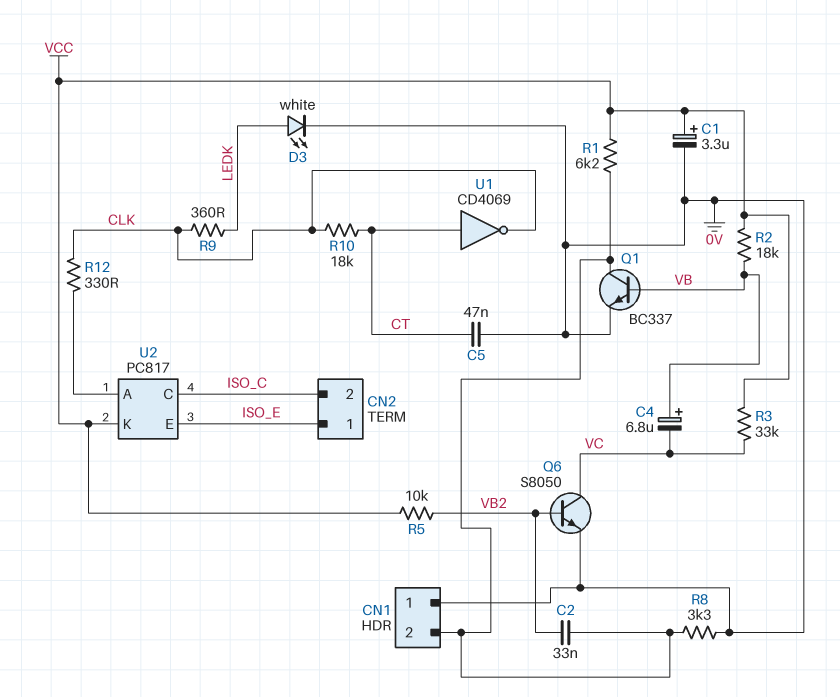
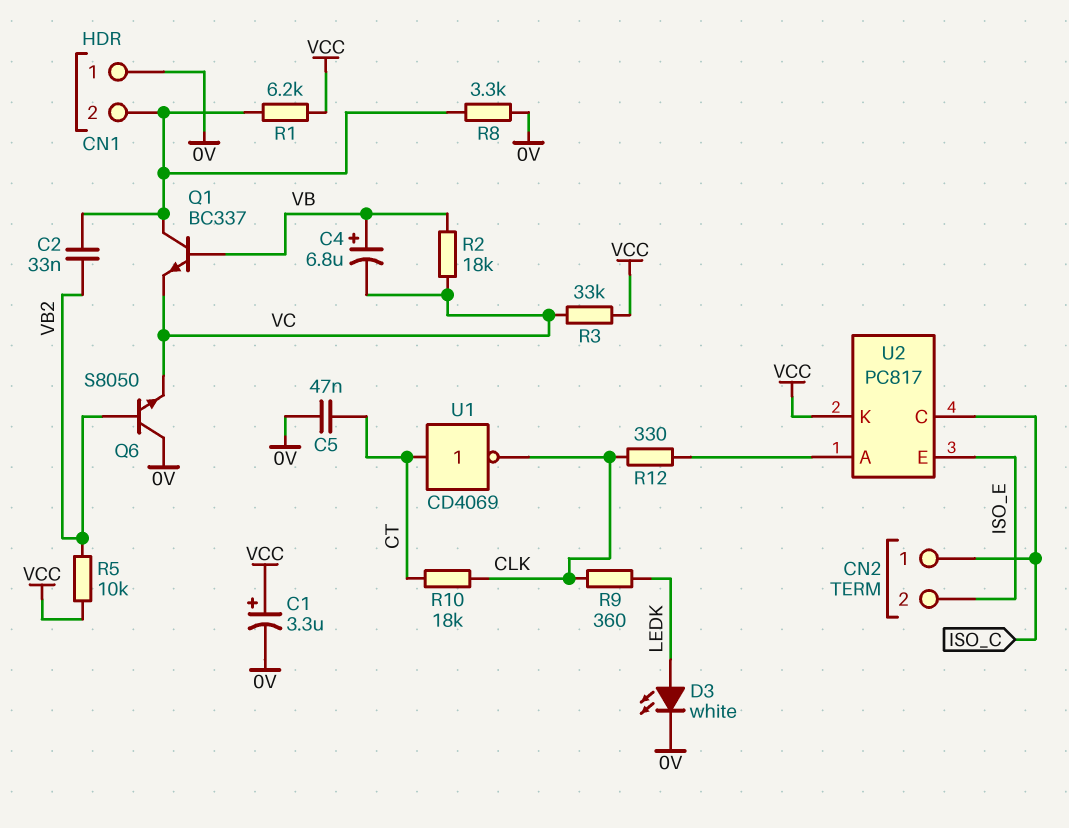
CN2 pin 1: ISO_E -> ISO_C
CN2 pin 2: ISO_C -> ISO_E
Q1: NPN BC337 (B VB, C CN1/2, E 0V) -> NPN BC337 (B VB, C CN1/2, E VC)
Q6: NPN S8050 (B VB2, C VC, E 0V) -> NPN S8050 (B VB2, C 0V, E VC)
R2: 18k (VB, VCC) -> 18k (VB, VC)

